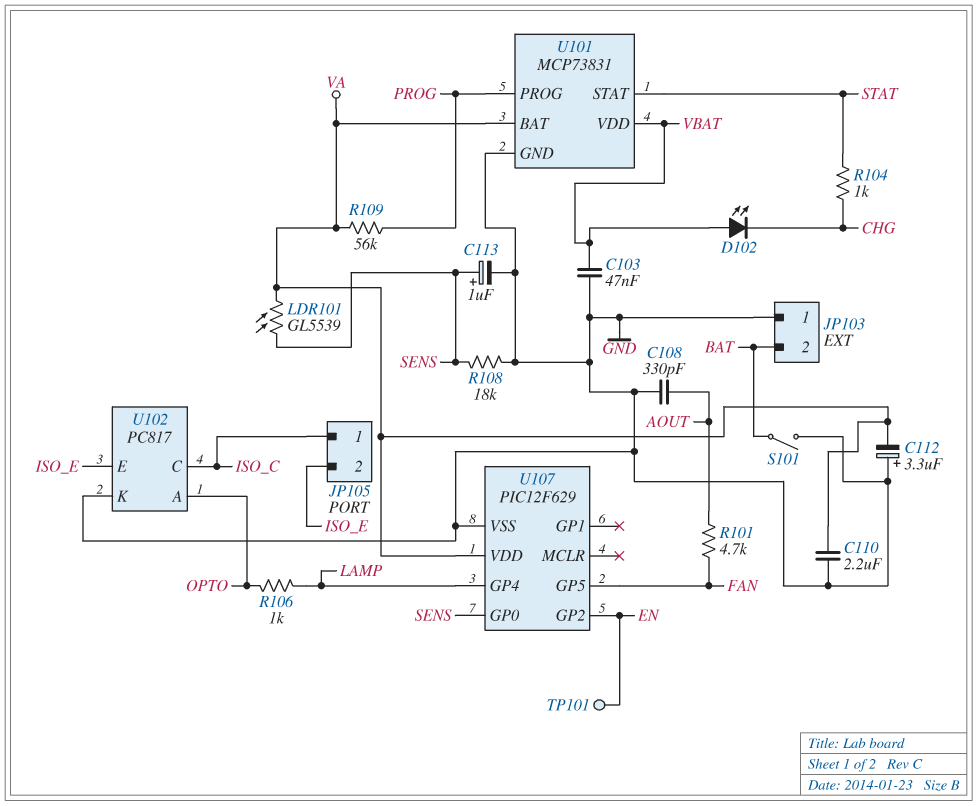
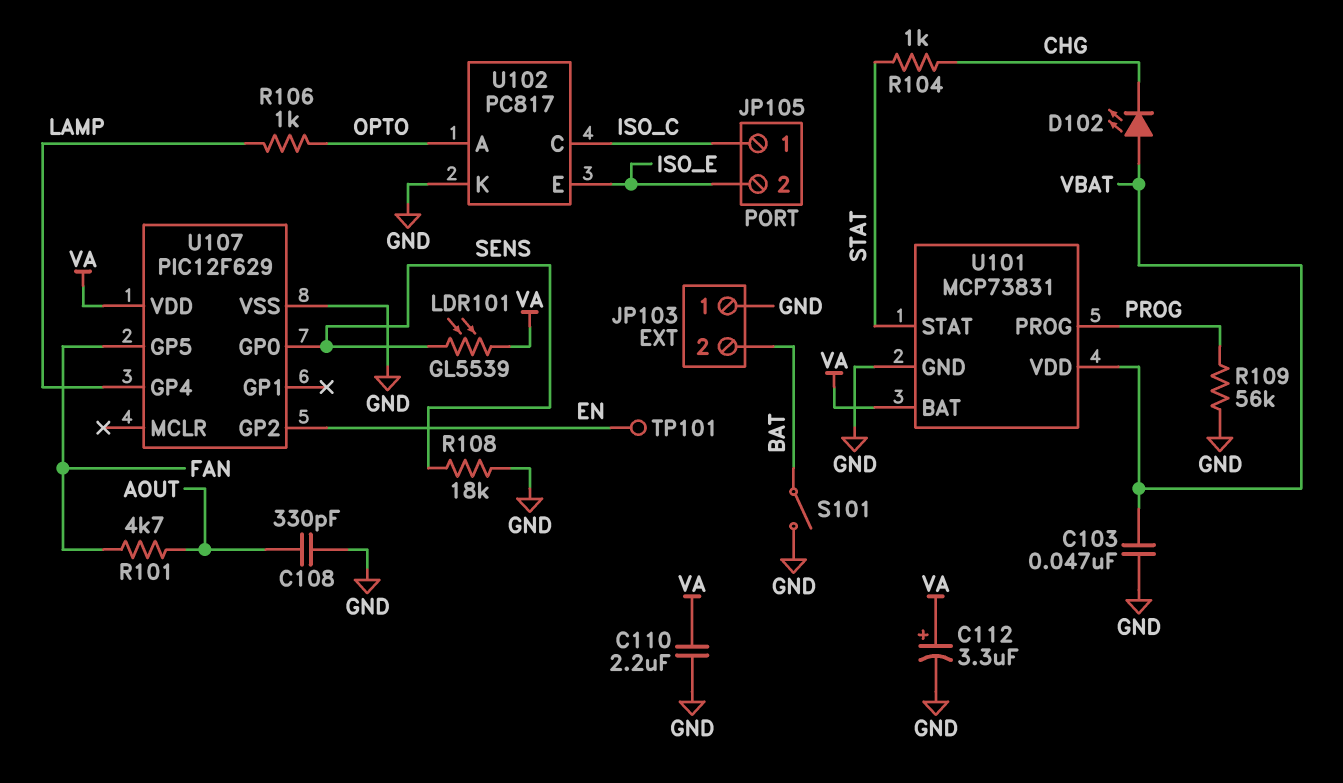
C112: 3.3uF (plus GND, minus VA) -> 3.3uF (plus VA, minus GND)
C113: 1uF (plus SENS, minus GND) -> none
R109: 56k (PROG, VA) -> 56k (GND, PROG)

